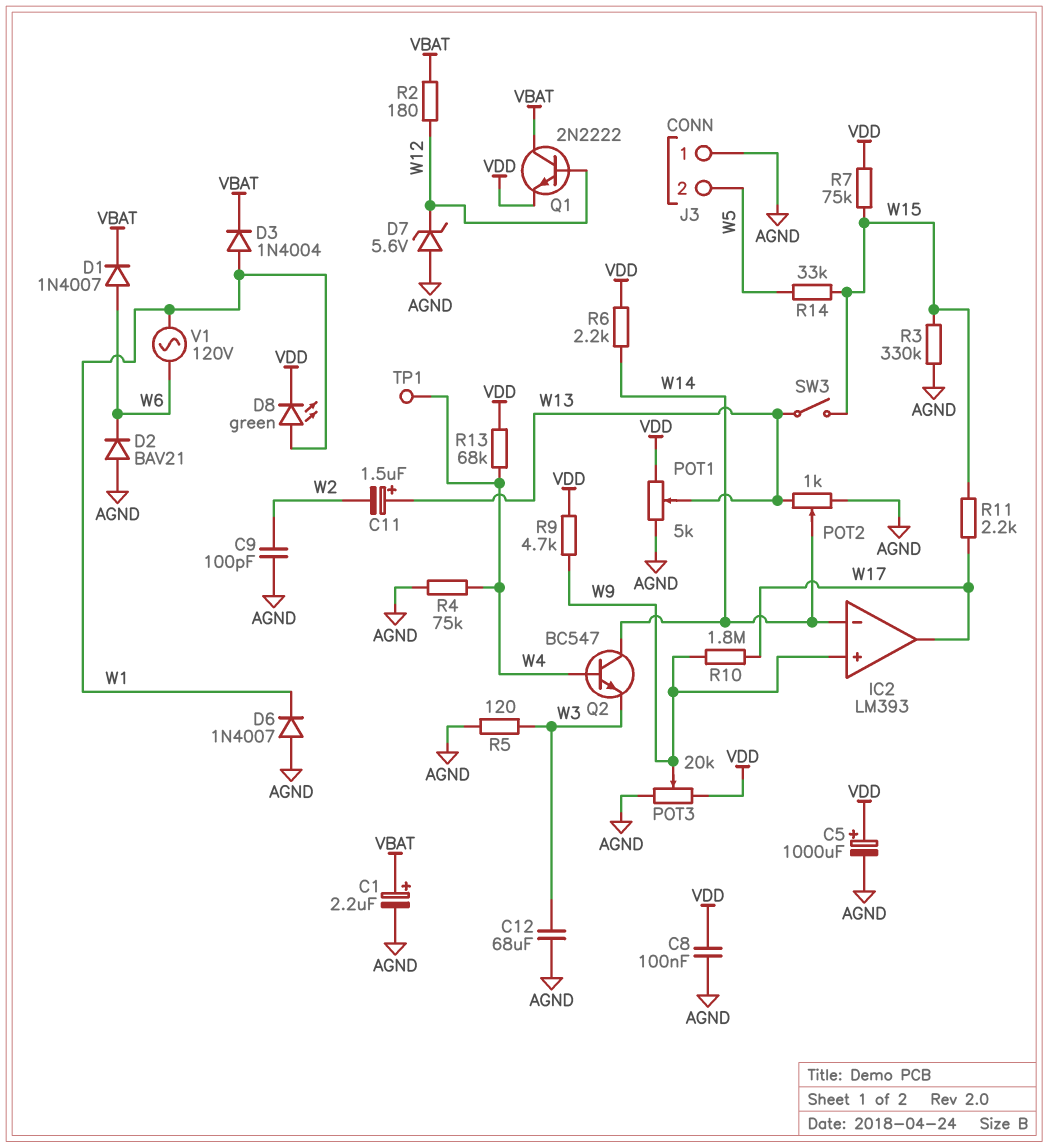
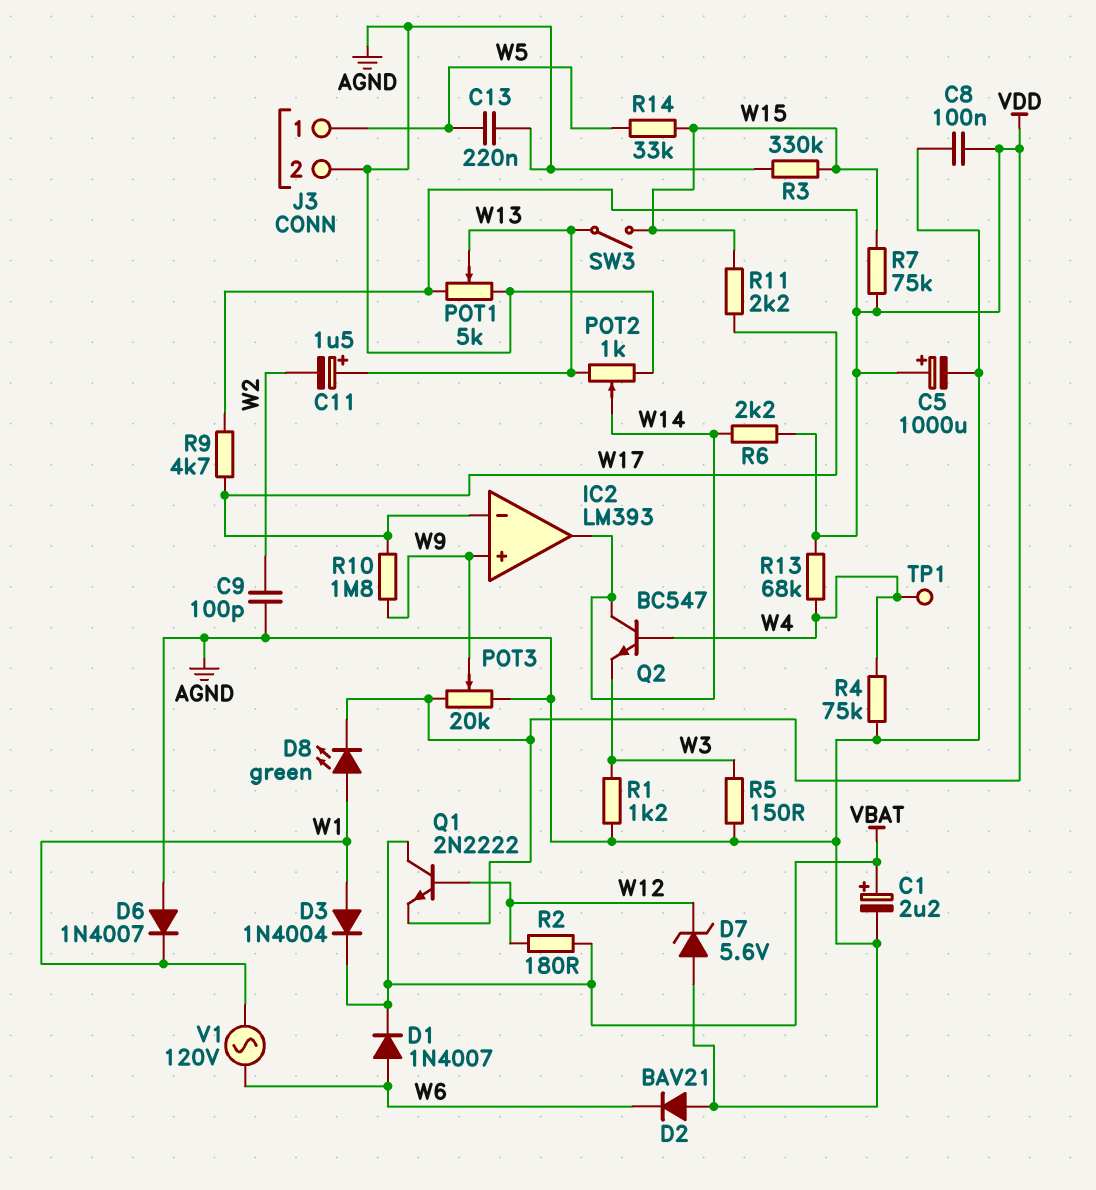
C12: 68uF (AGND, W3) -> none
C13: none -> 220nF (AGND, W5)
IC2 pin in-: W14 -> W17
IC2 pin out: W17 -> W14
J3 pin 1: AGND -> W5
J3 pin 2: W5 -> AGND
R1: none -> 1.2k (AGND, W3)
R5: 120 (AGND, W3) -> 150 (AGND, W3)
R9: 4.7k (VDD, W9) -> 4.7k (VDD, W17)

